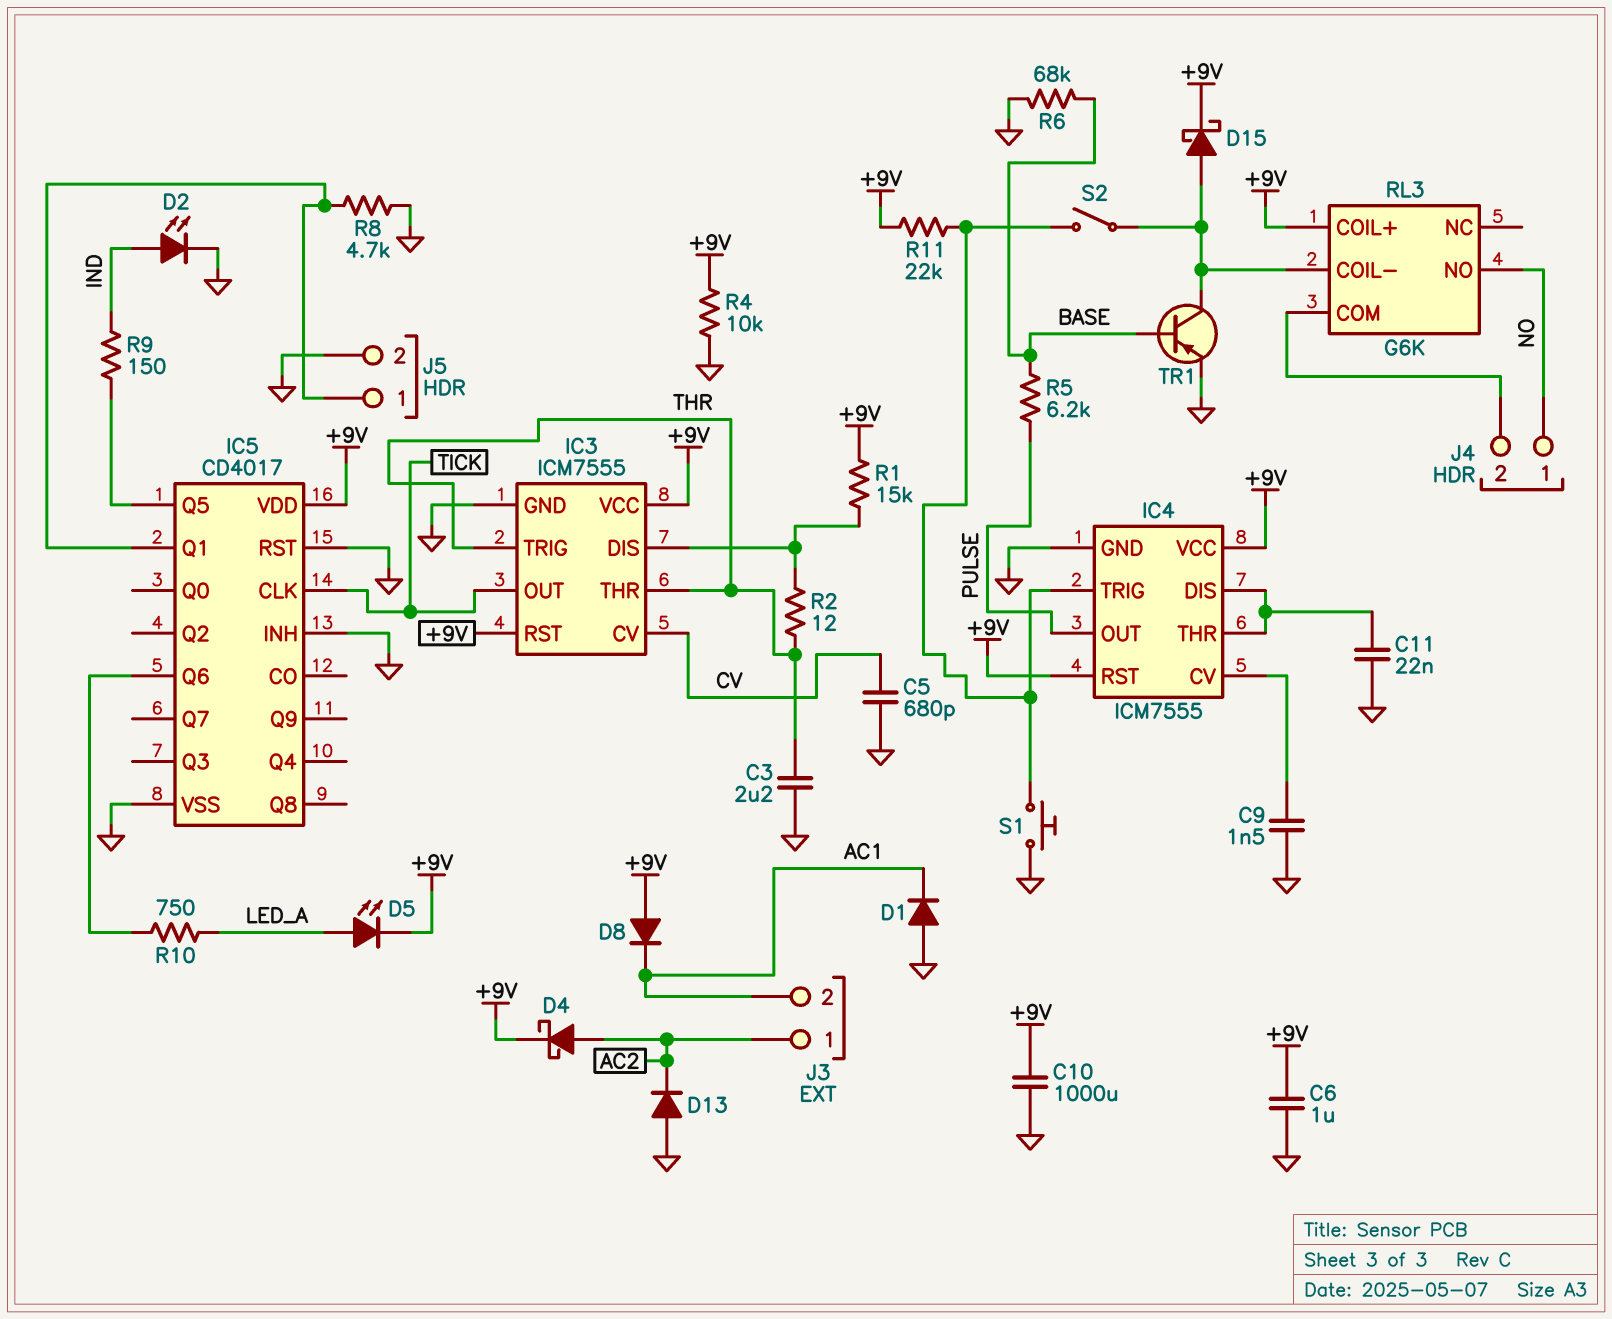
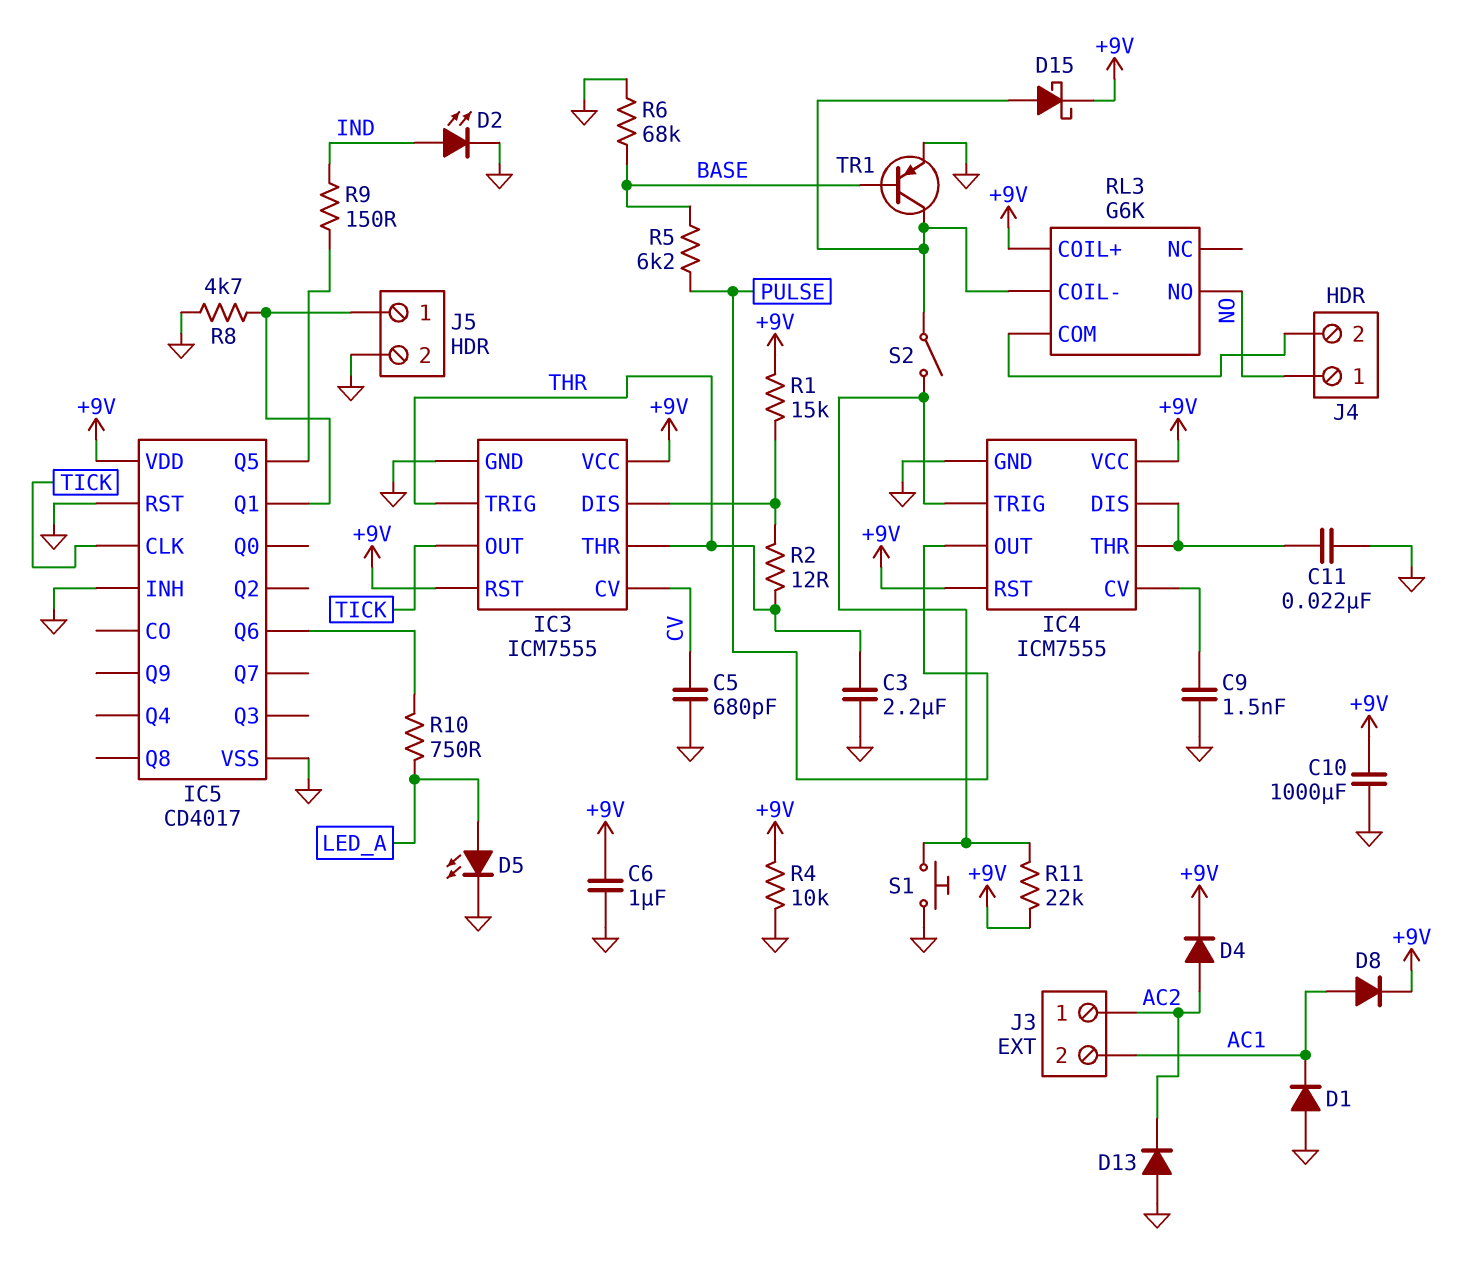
D4: schottky (A AC2, K +9V) -> diode (A AC2, K +9V)
D5: LED (A LED_A, K +9V) -> LED (A LED_A, K GND)
D8: diode (A +9V, K AC1) -> diode (A AC1, K +9V)

